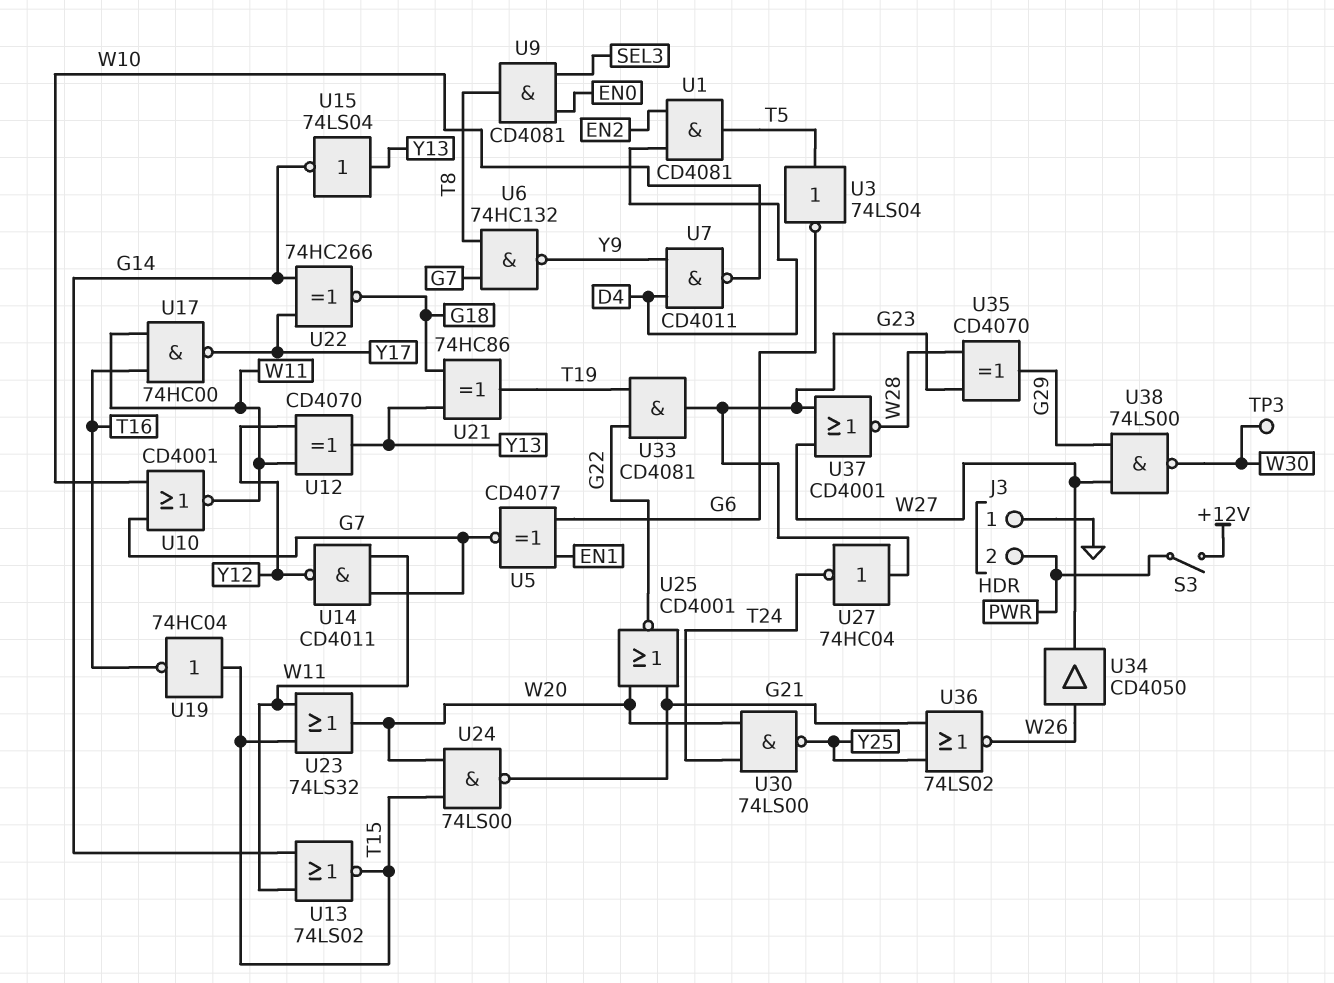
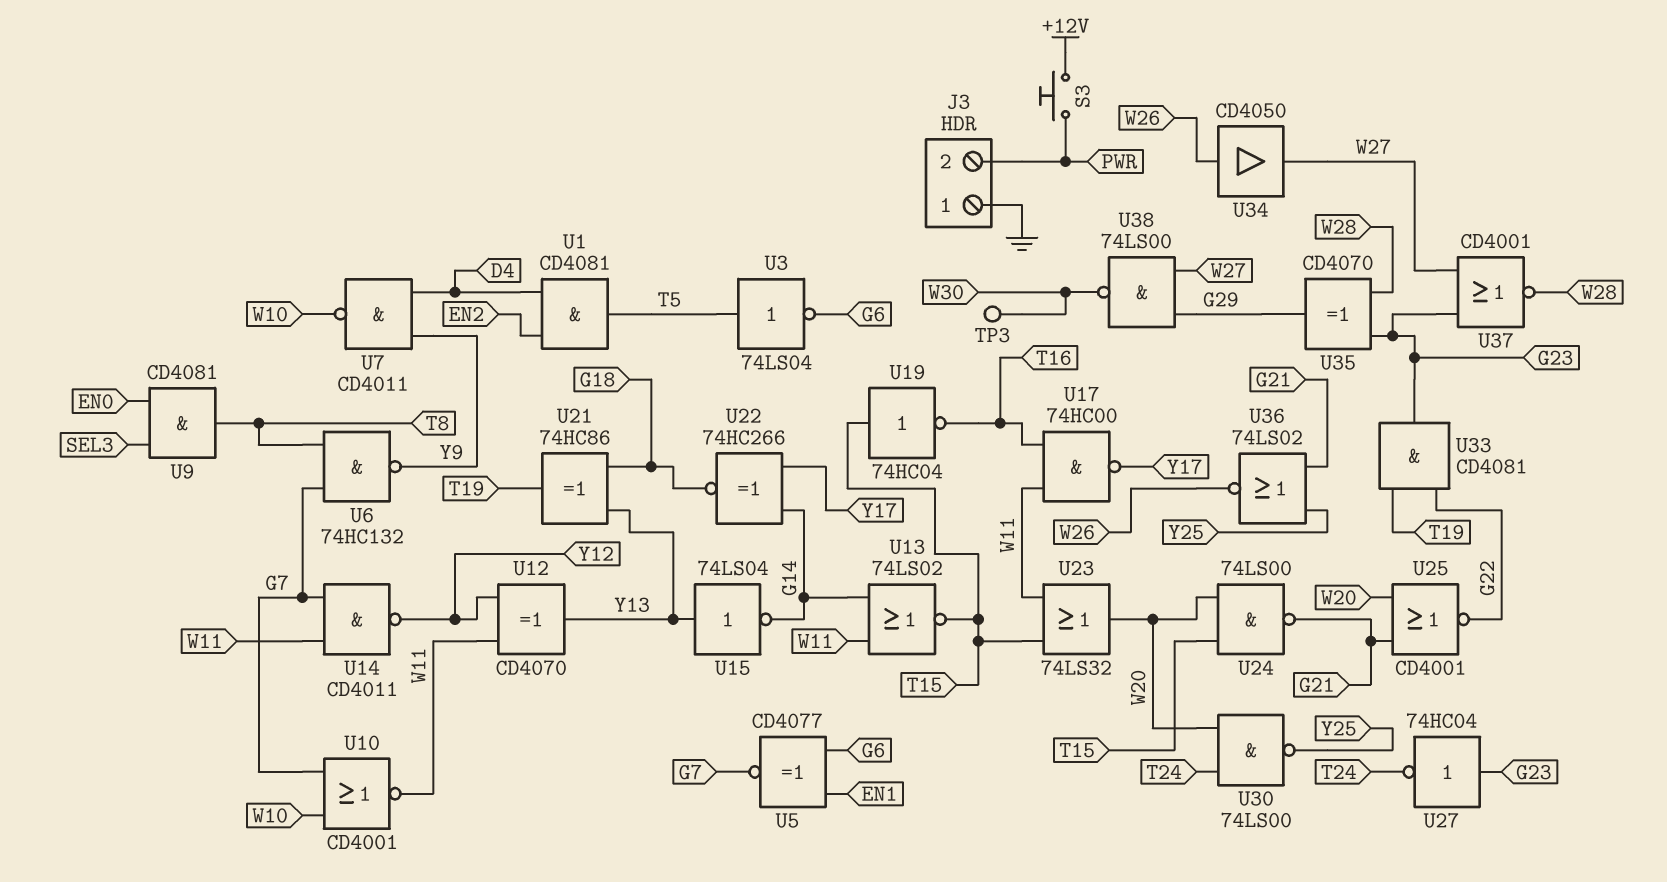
S3: switch (+12V, PWR) -> button (+12V, PWR)

